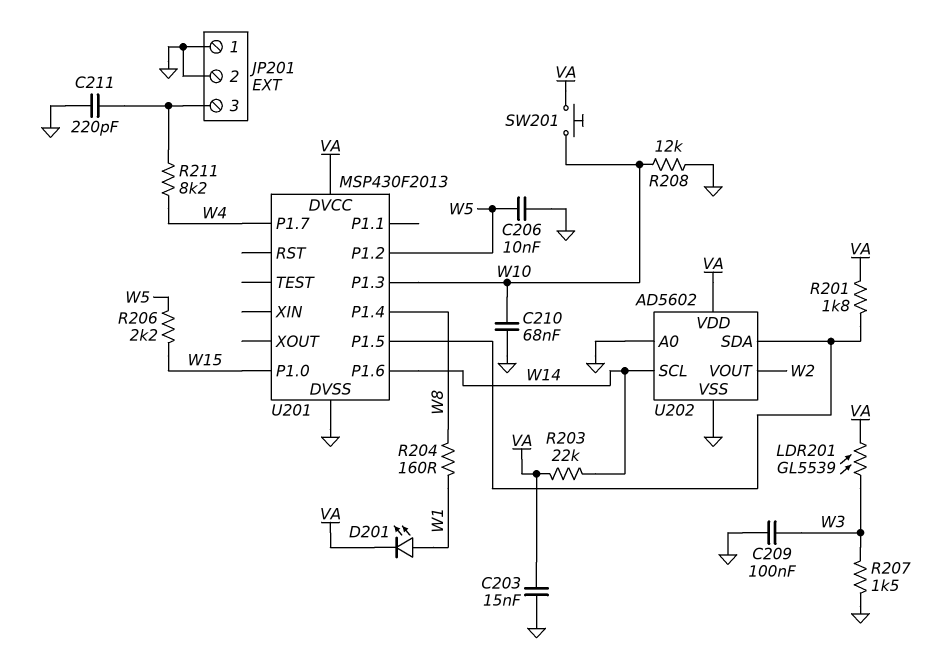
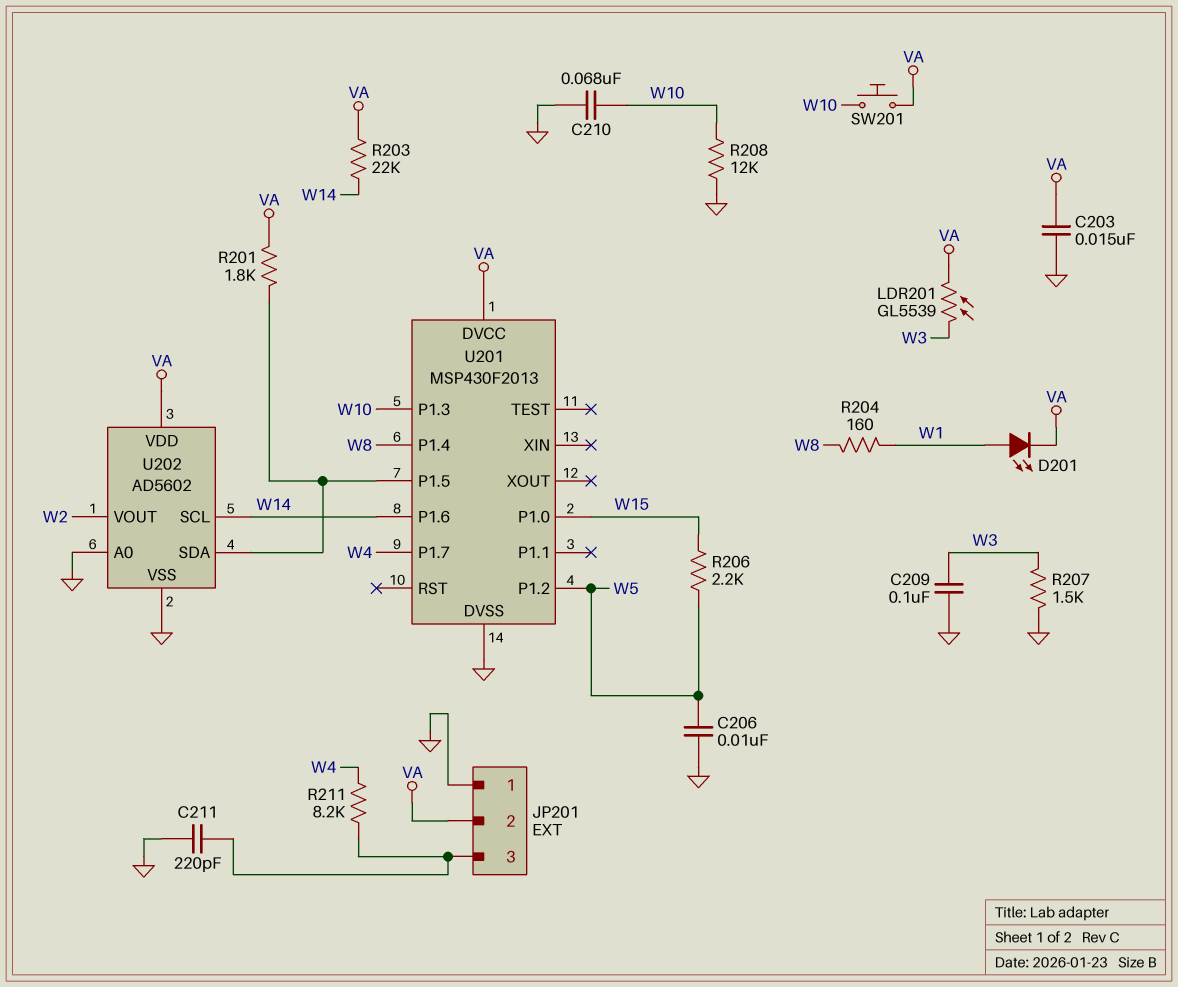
JP201 pin 2: GND -> VA

